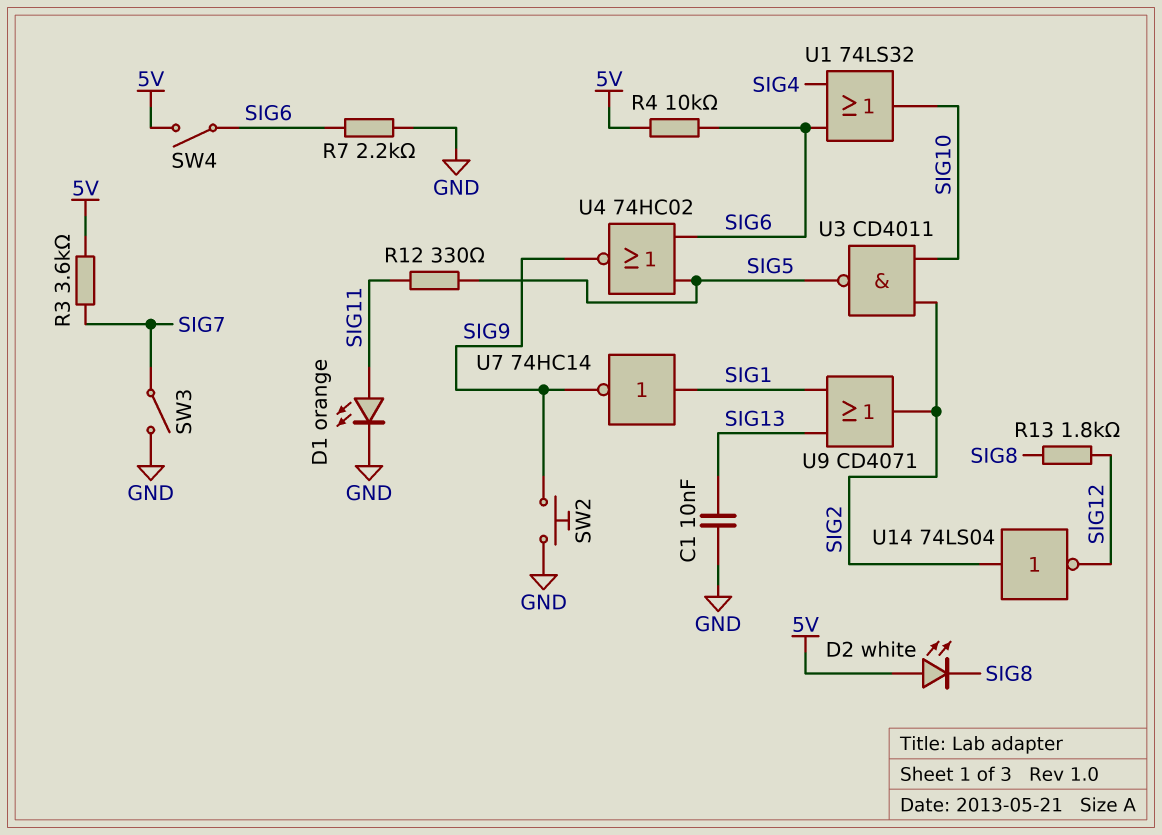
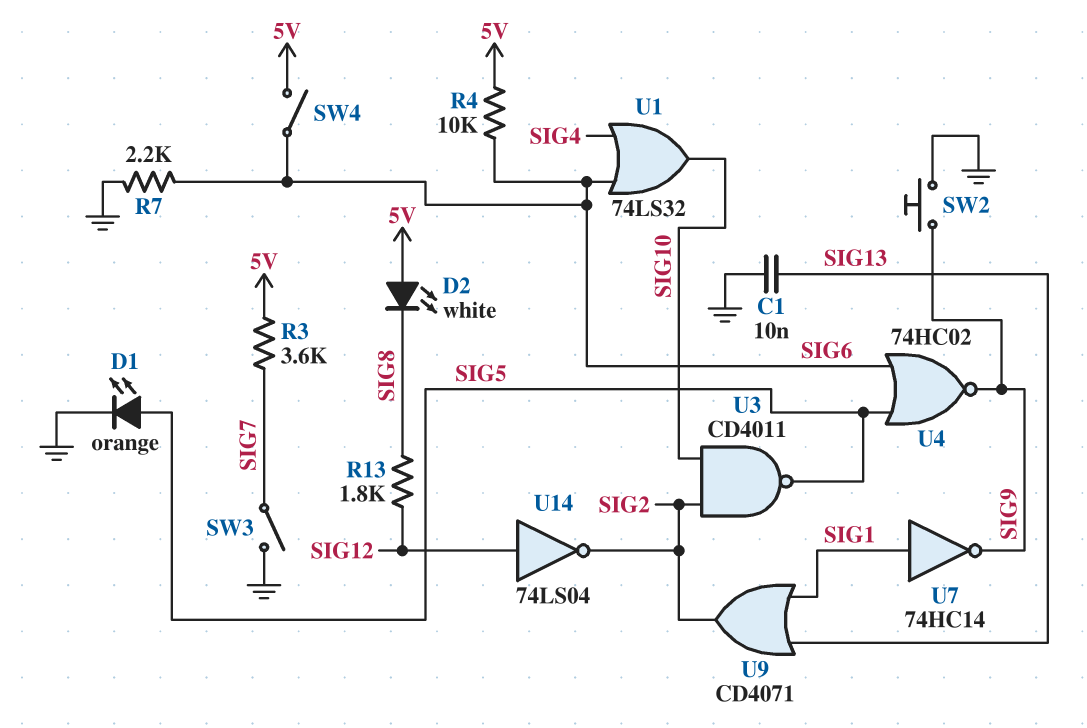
D1: LED orange (A SIG11, K GND) -> LED orange (A SIG5, K GND)
R12: 330 (SIG5, SIG11) -> none
U14: NOT 74LS04 (in SIG2, out SIG12) -> NOT 74LS04 (in SIG12, out SIG2)

